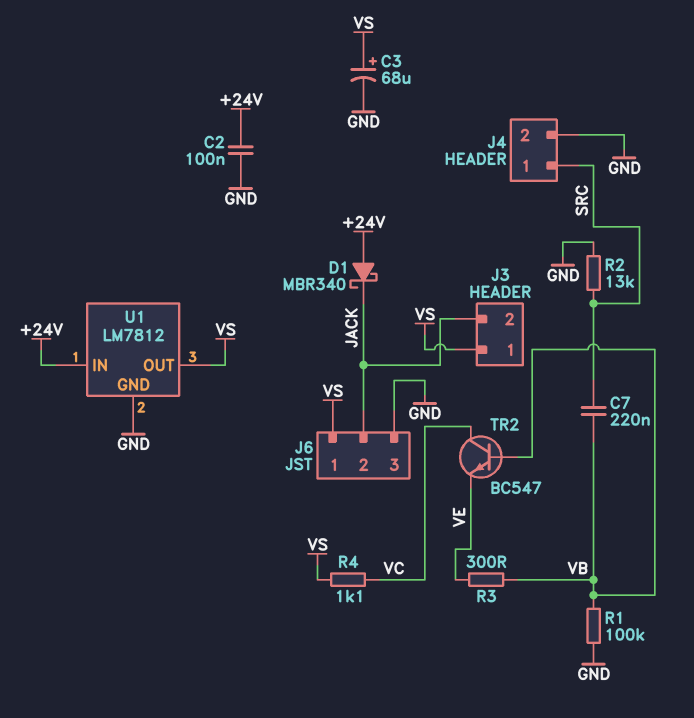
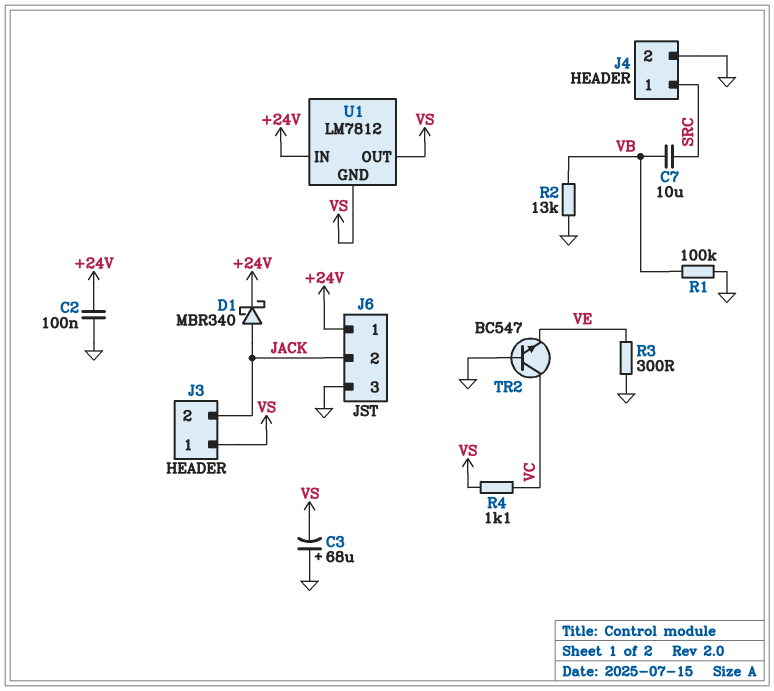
C3: 68uF (plus VS, minus GND) -> 68uF (plus GND, minus VS)
C7: 220nF (SRC, VB) -> 10uF (SRC, VB)
D1: schottky MBR340 (A +24V, K JACK) -> schottky MBR340 (A JACK, K +24V)
J6 pin 1: VS -> +24V
R2: 13k (GND, SRC) -> 13k (GND, VB)
R3: 300 (VB, VE) -> 300 (GND, VE)
TR2: NPN BC547 (B VB, C VC, E VE) -> NPN BC547 (B GND, C VC, E VE)
U1 pin GND: GND -> VS

